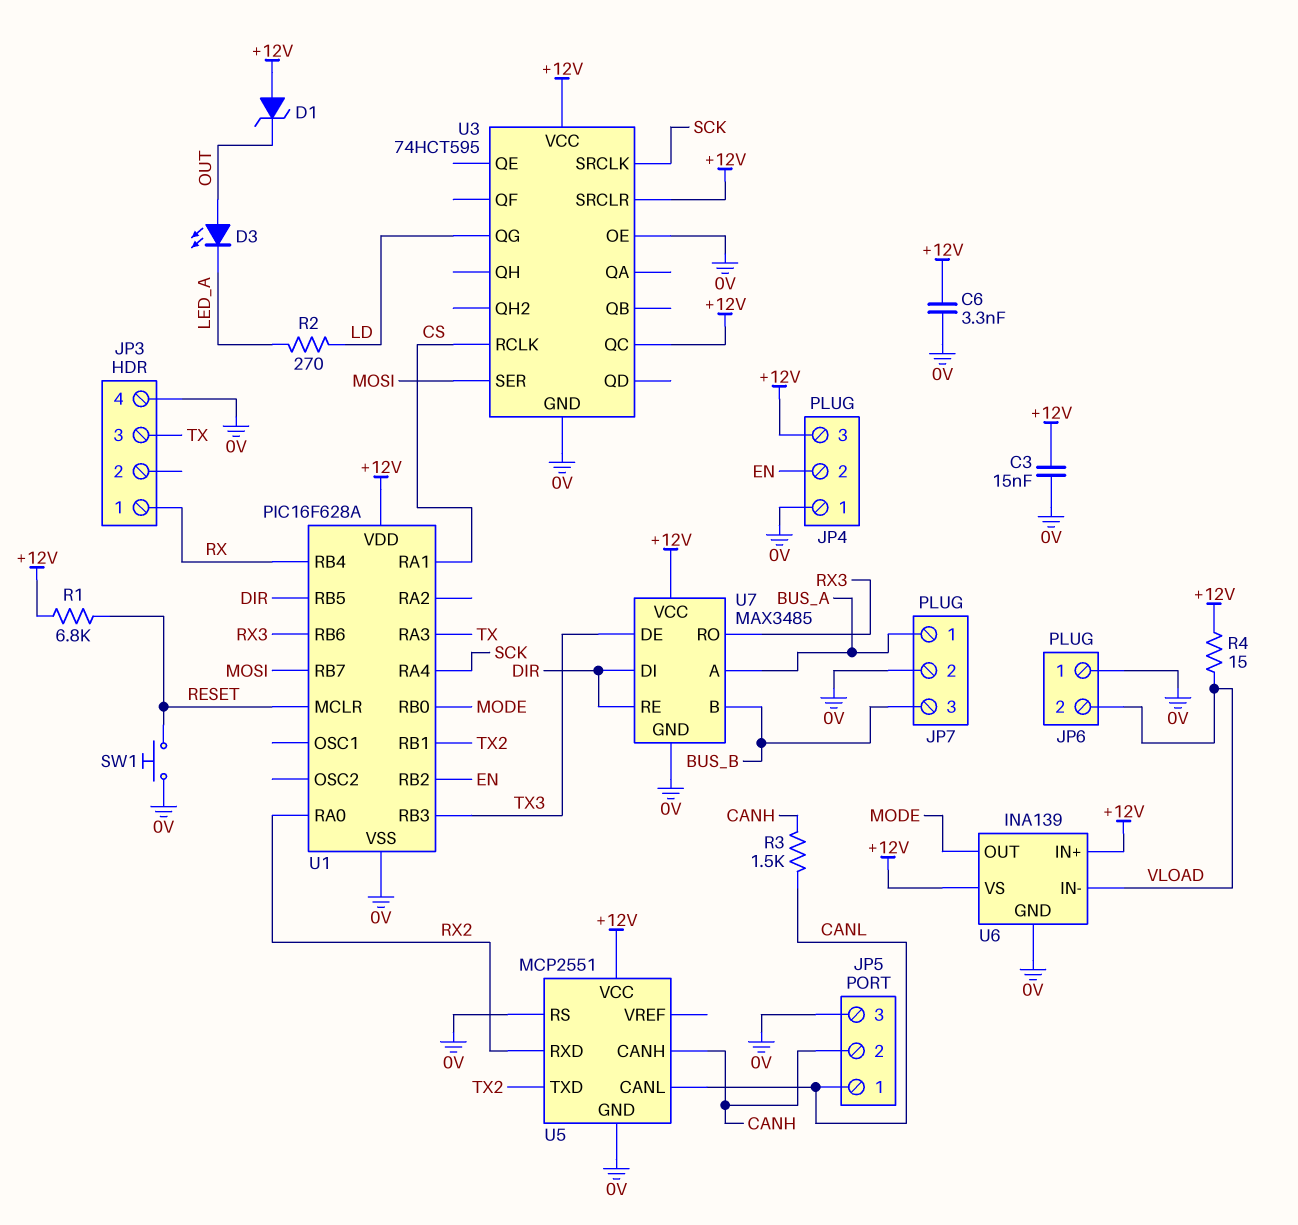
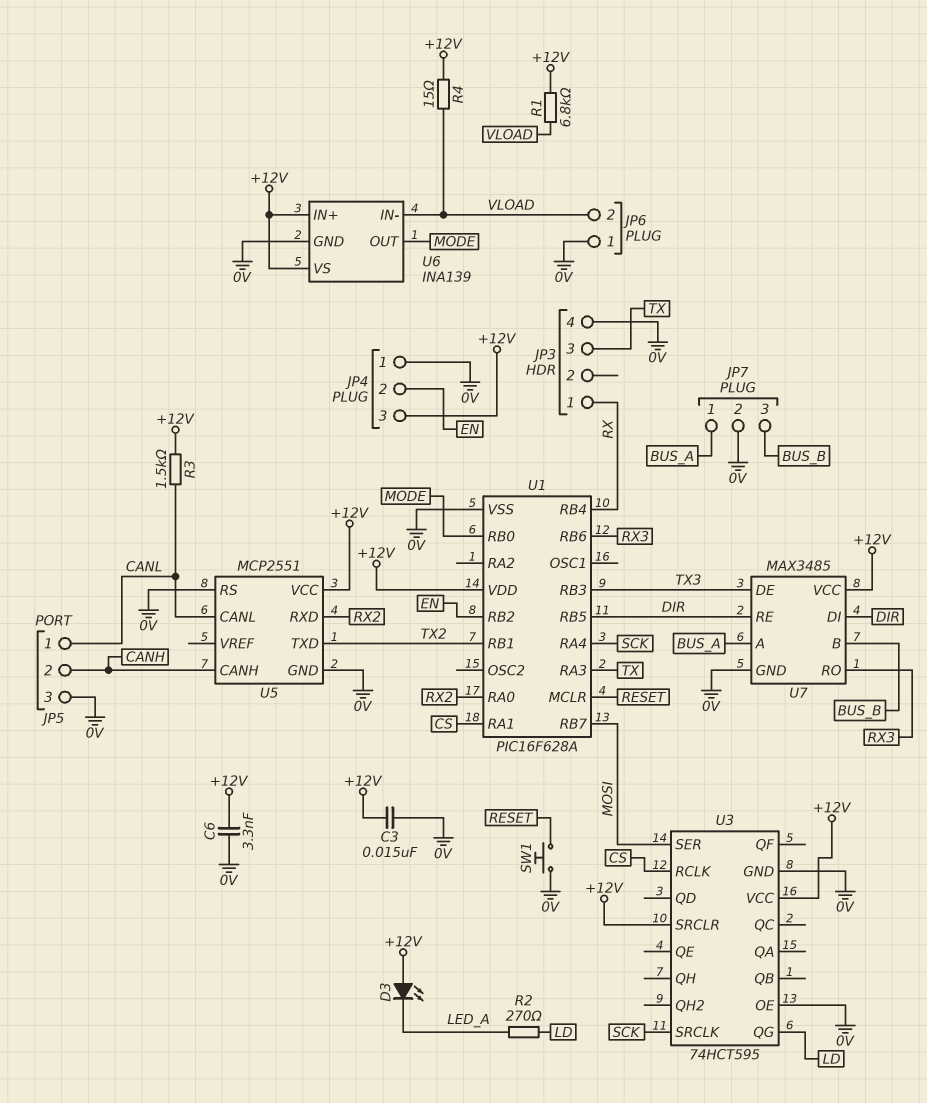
D1: zener (A +12V, K OUT) -> none
D3: LED (A OUT, K LED_A) -> LED (A +12V, K LED_A)
R1: 6.8k (+12V, RESET) -> 6.8k (+12V, VLOAD)
R3: 1.5k (CANH, CANL) -> 1.5k (+12V, CANL)
U3 pin QC: +12V -> none

